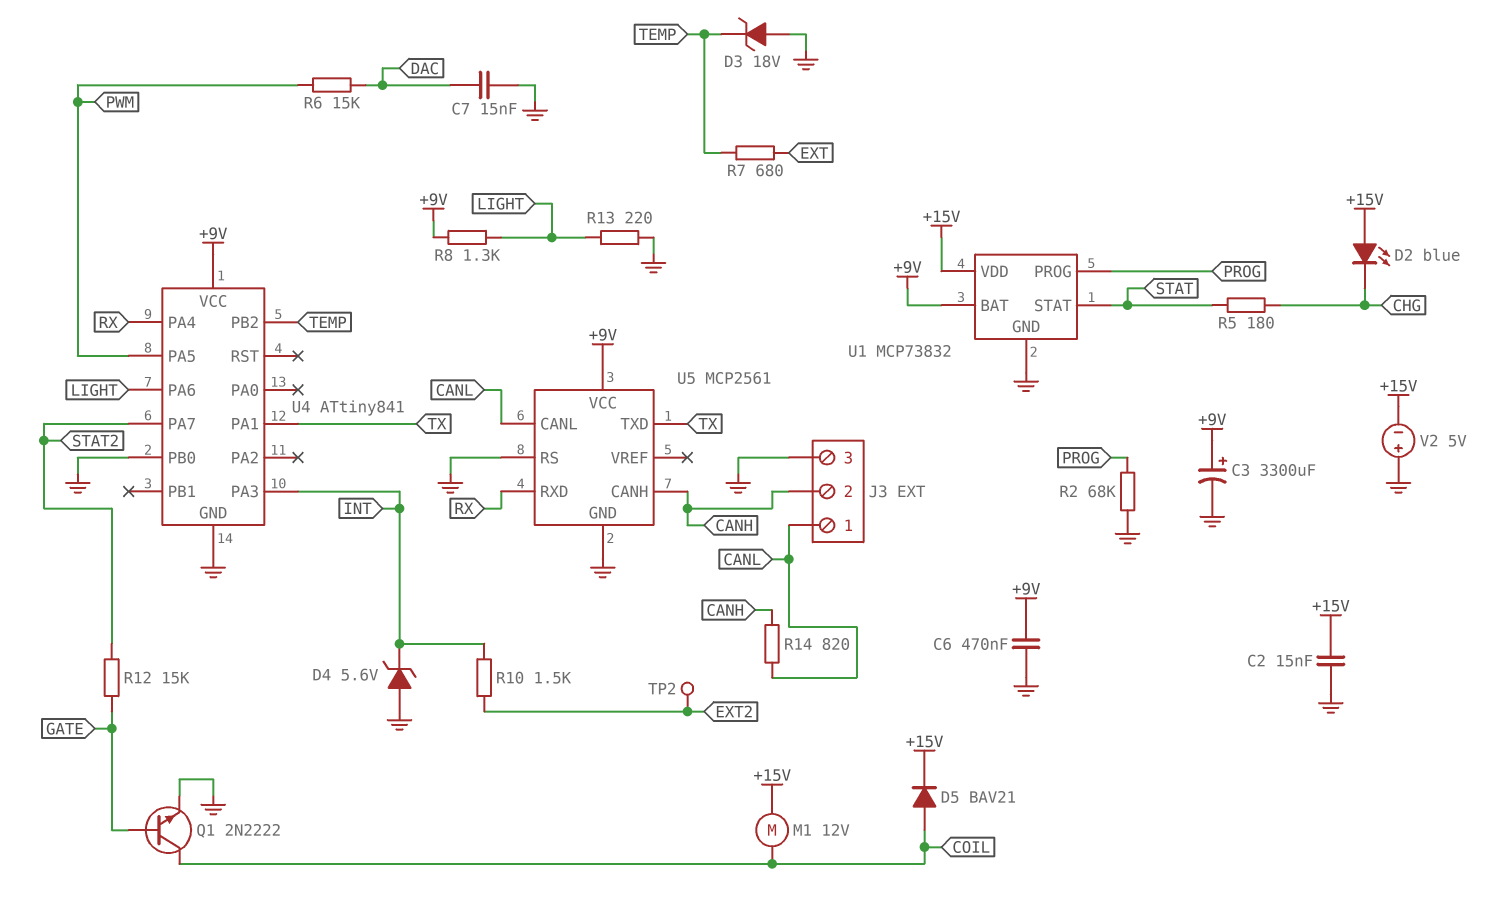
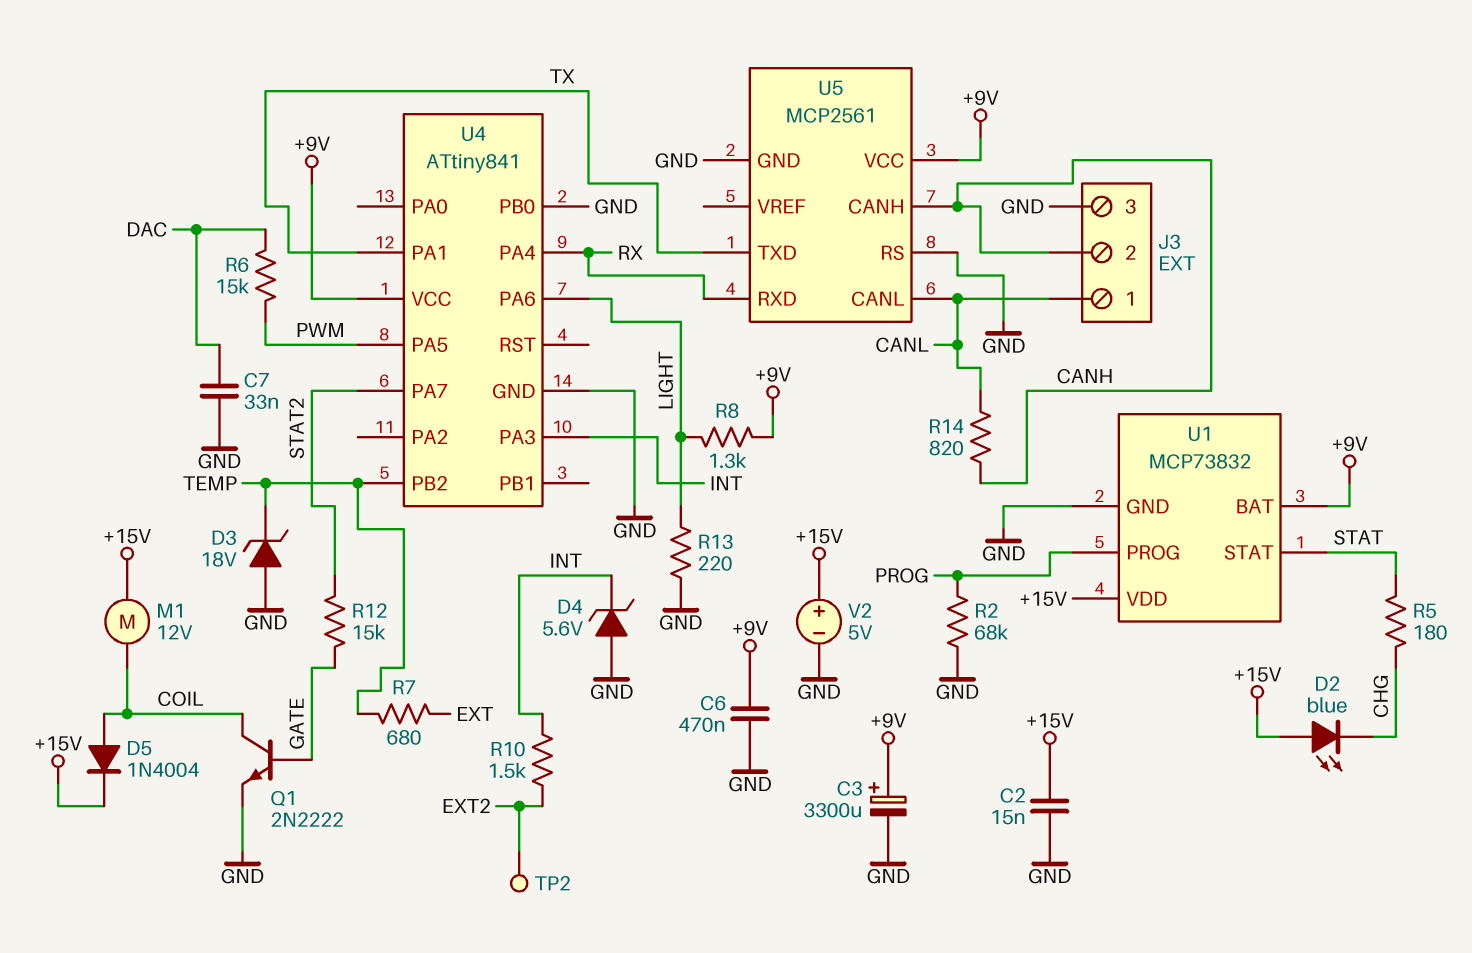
C7: 15nF (DAC, GND) -> 33nF (DAC, GND)
D5: diode BAV21 (A COIL, K +15V) -> diode 1N4004 (A COIL, K +15V)
V2: 5V (plus GND, minus +15V) -> 5V (plus +15V, minus GND)

